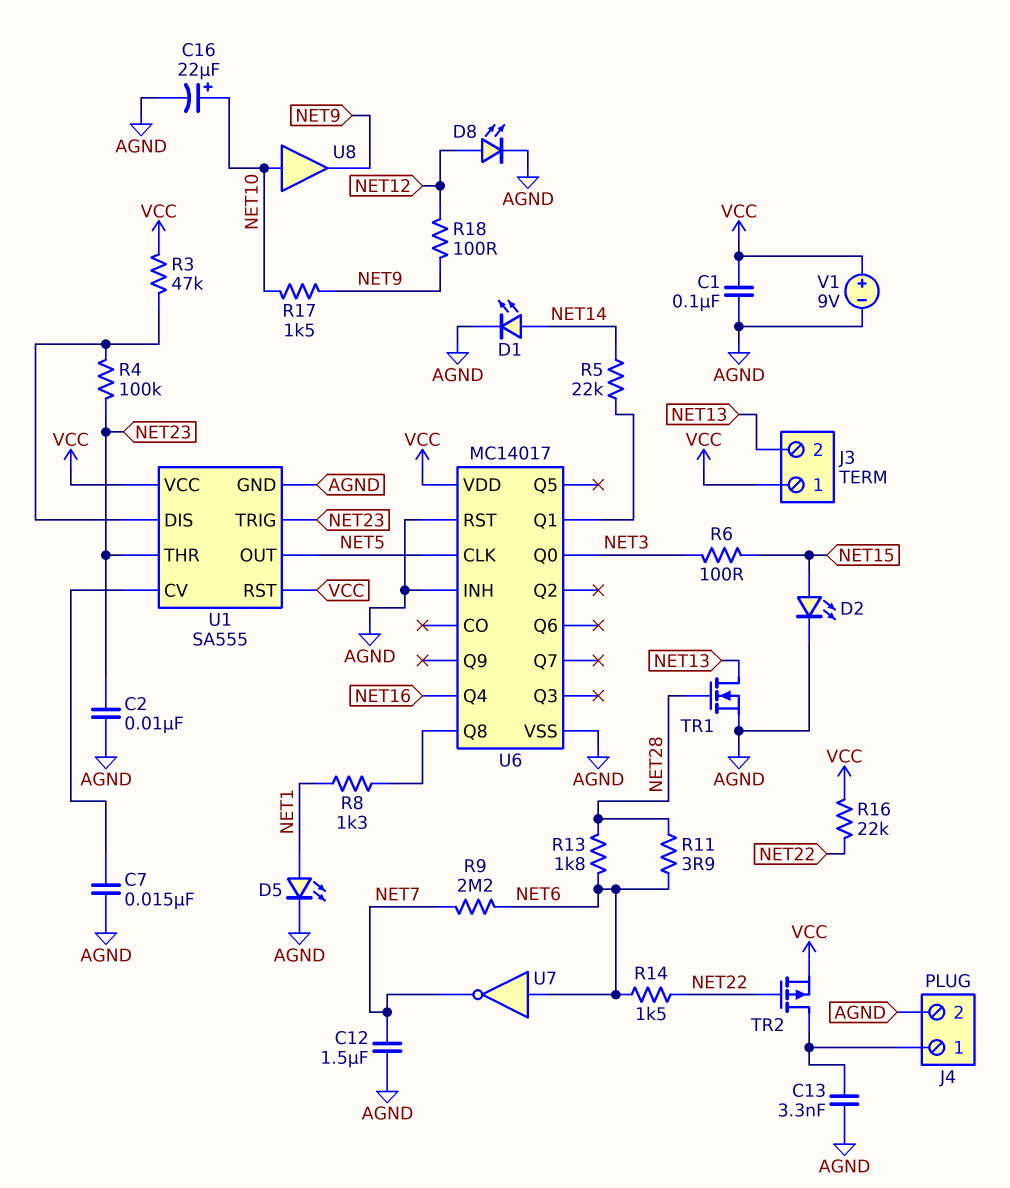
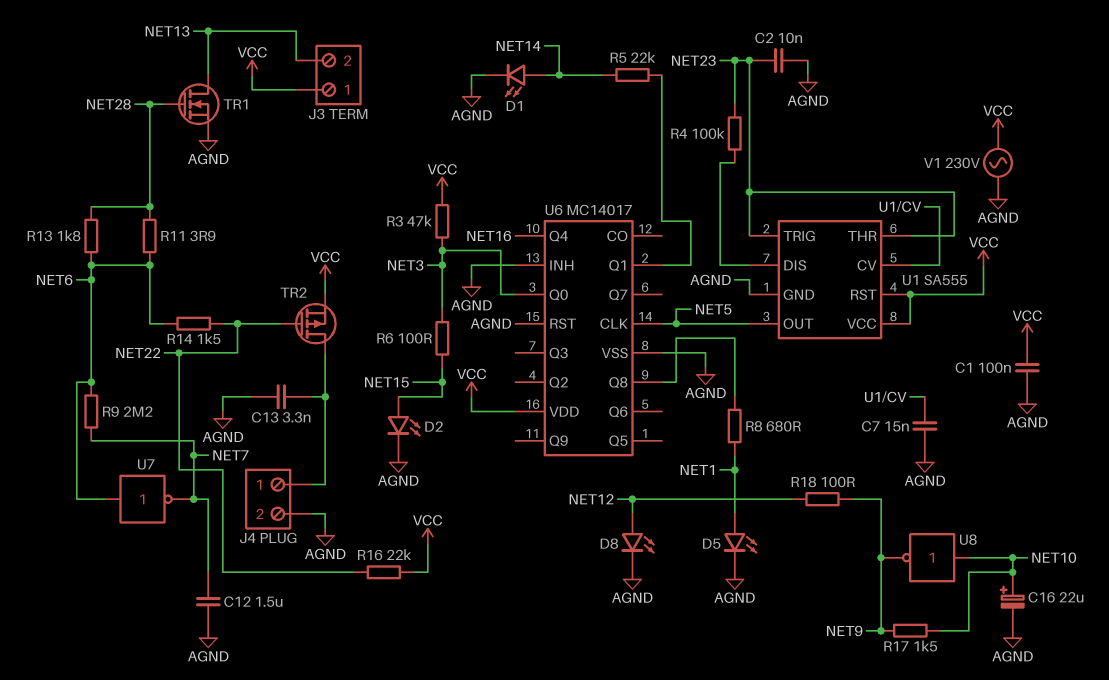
R3: 47k (U1/DIS, VCC) -> 47k (NET3, VCC)
R8: 1.3k (NET1, U6/Q8) -> 680 (NET1, U6/Q8)
U8: buffer (in NET10, out NET9) -> NOT (in NET10, out NET9)
V1: 9V (plus VCC, minus AGND) -> AC 230V (AGND, VCC)

